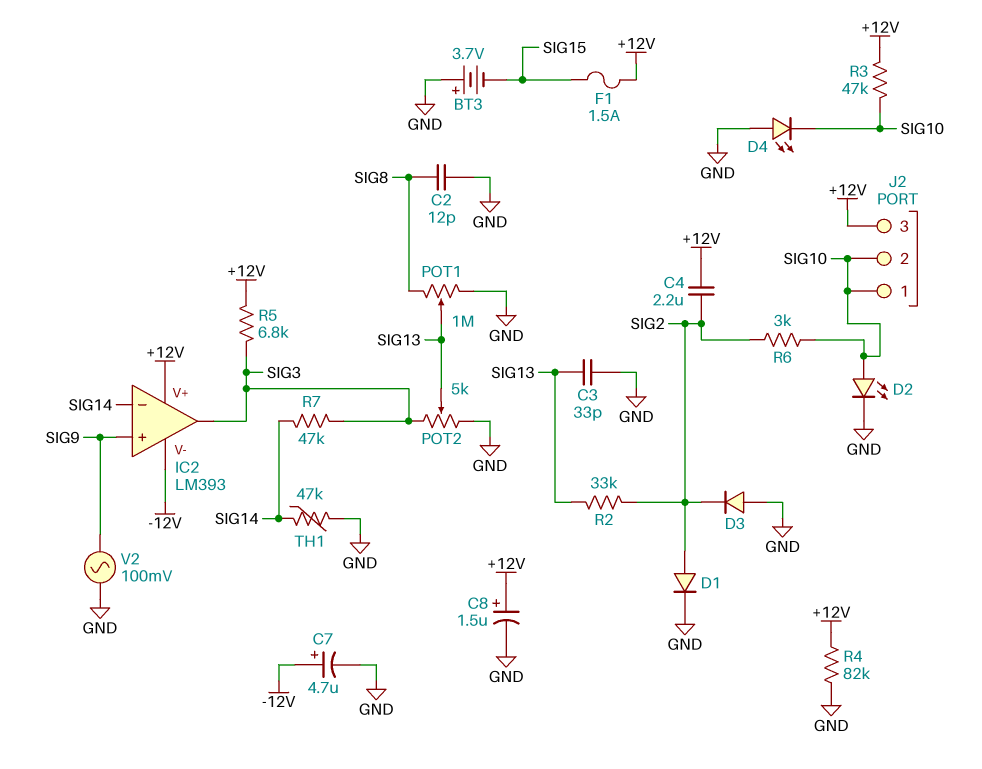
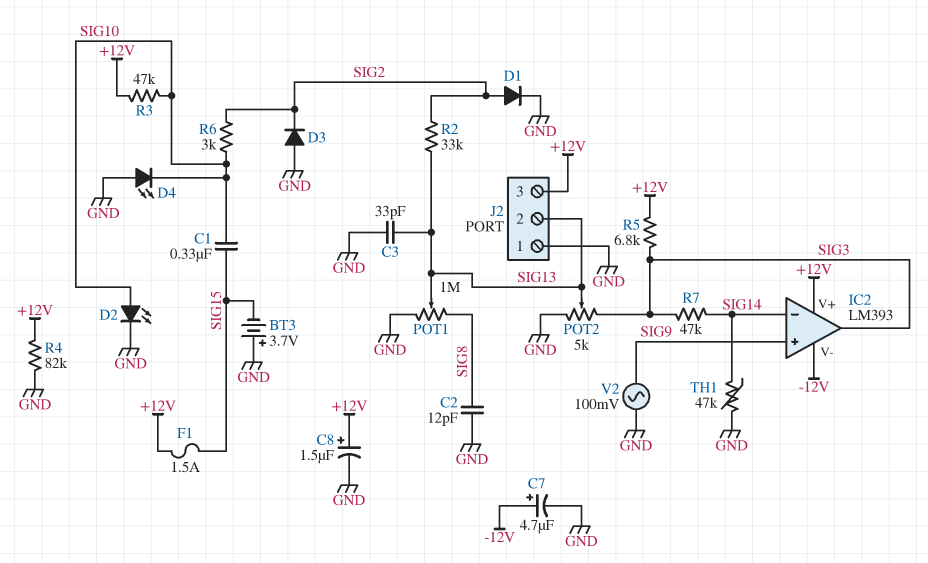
C1: none -> 330nF (SIG10, SIG15)
C4: 2.2uF (+12V, SIG2) -> none
J2 pin 1: SIG10 -> GND
J2 pin 2: SIG10 -> SIG13

